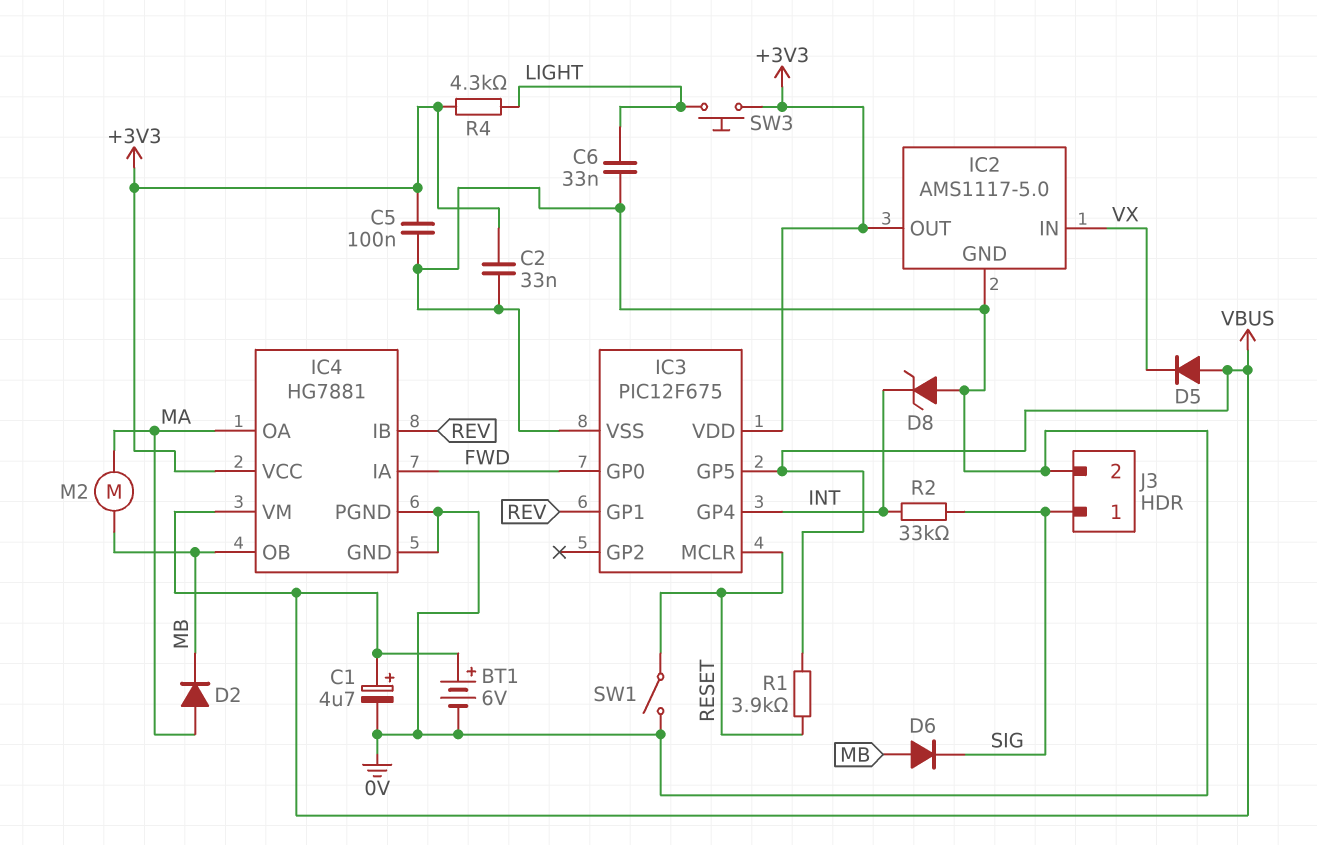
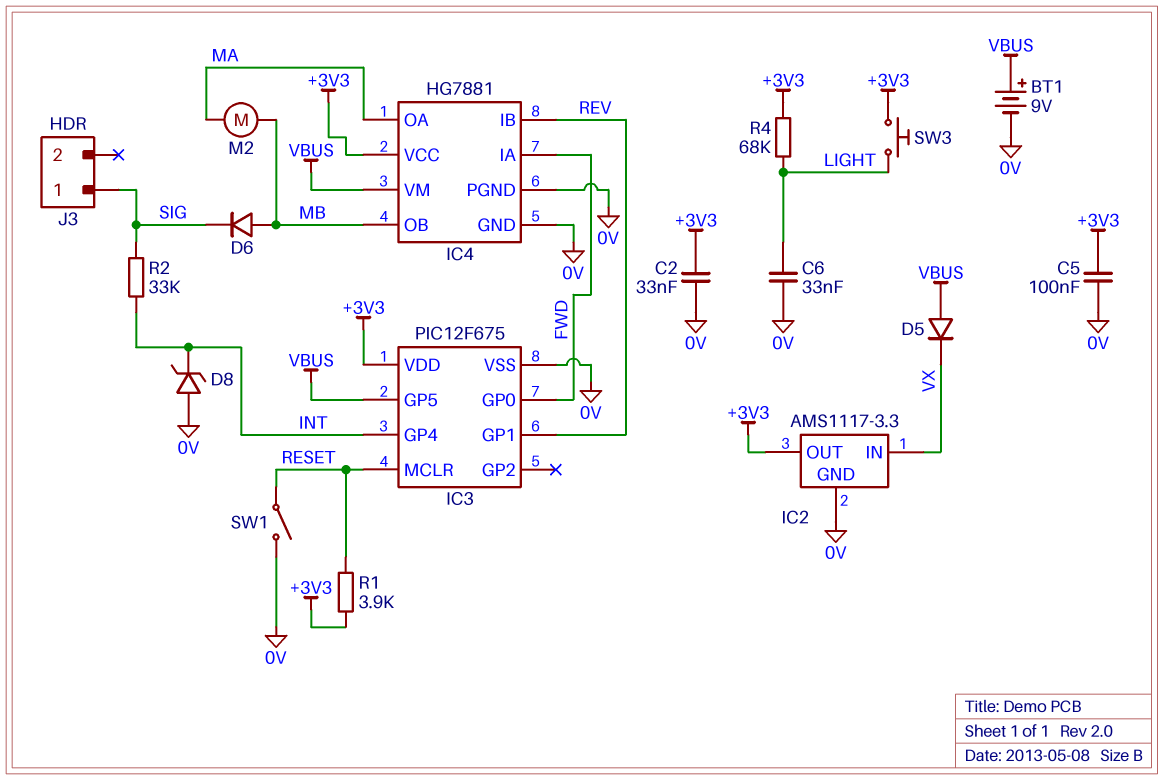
BT1: 6V (plus VBUS, minus 0V) -> 9V (plus VBUS, minus 0V)
C1: 4.7uF (plus VBUS, minus 0V) -> none
D2: diode (A MA, K MB) -> none
IC2: AMS1117-5.0 -> AMS1117-3.3
J3 pin 2: 0V -> none
R1: 3.9k (RESET, VBUS) -> 3.9k (+3V3, RESET)
R4: 4.3k (+3V3, LIGHT) -> 68k (+3V3, LIGHT)

